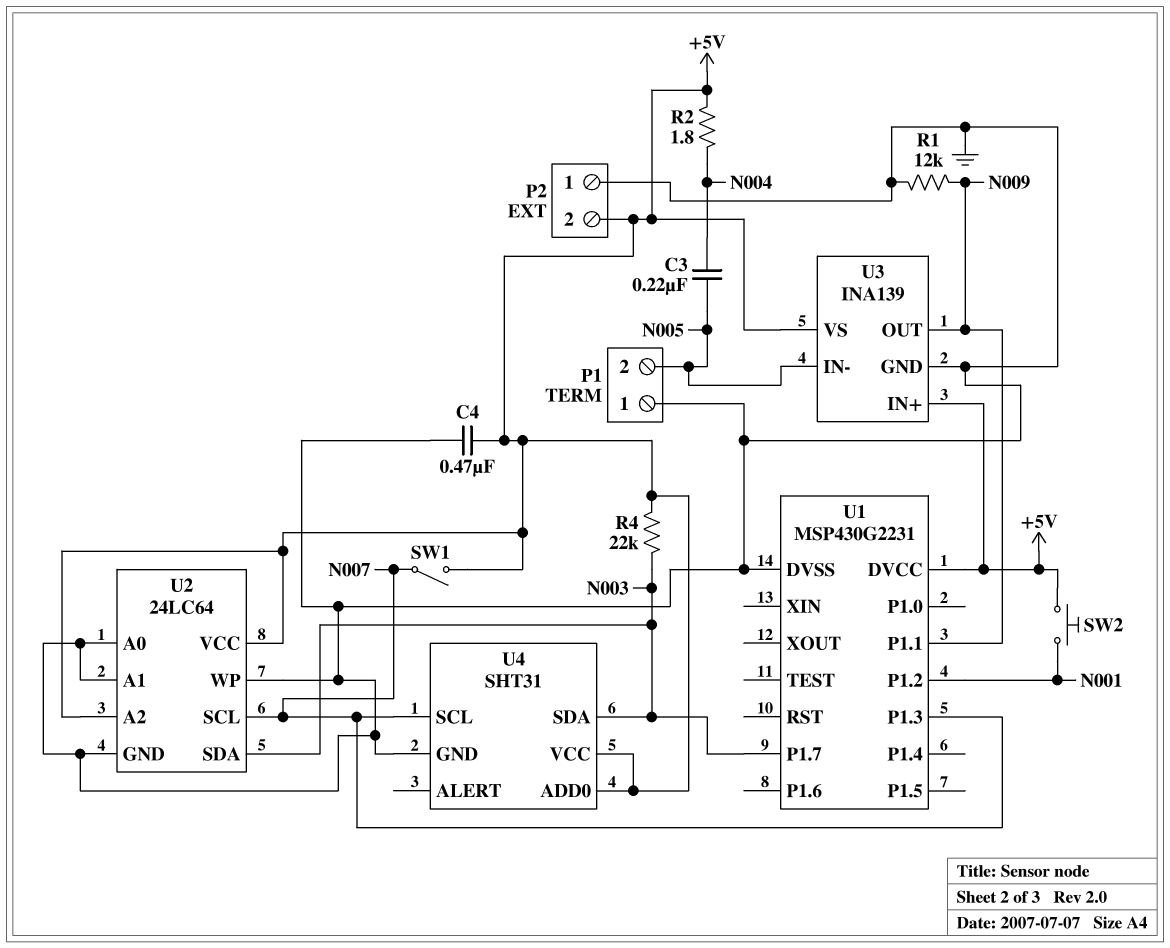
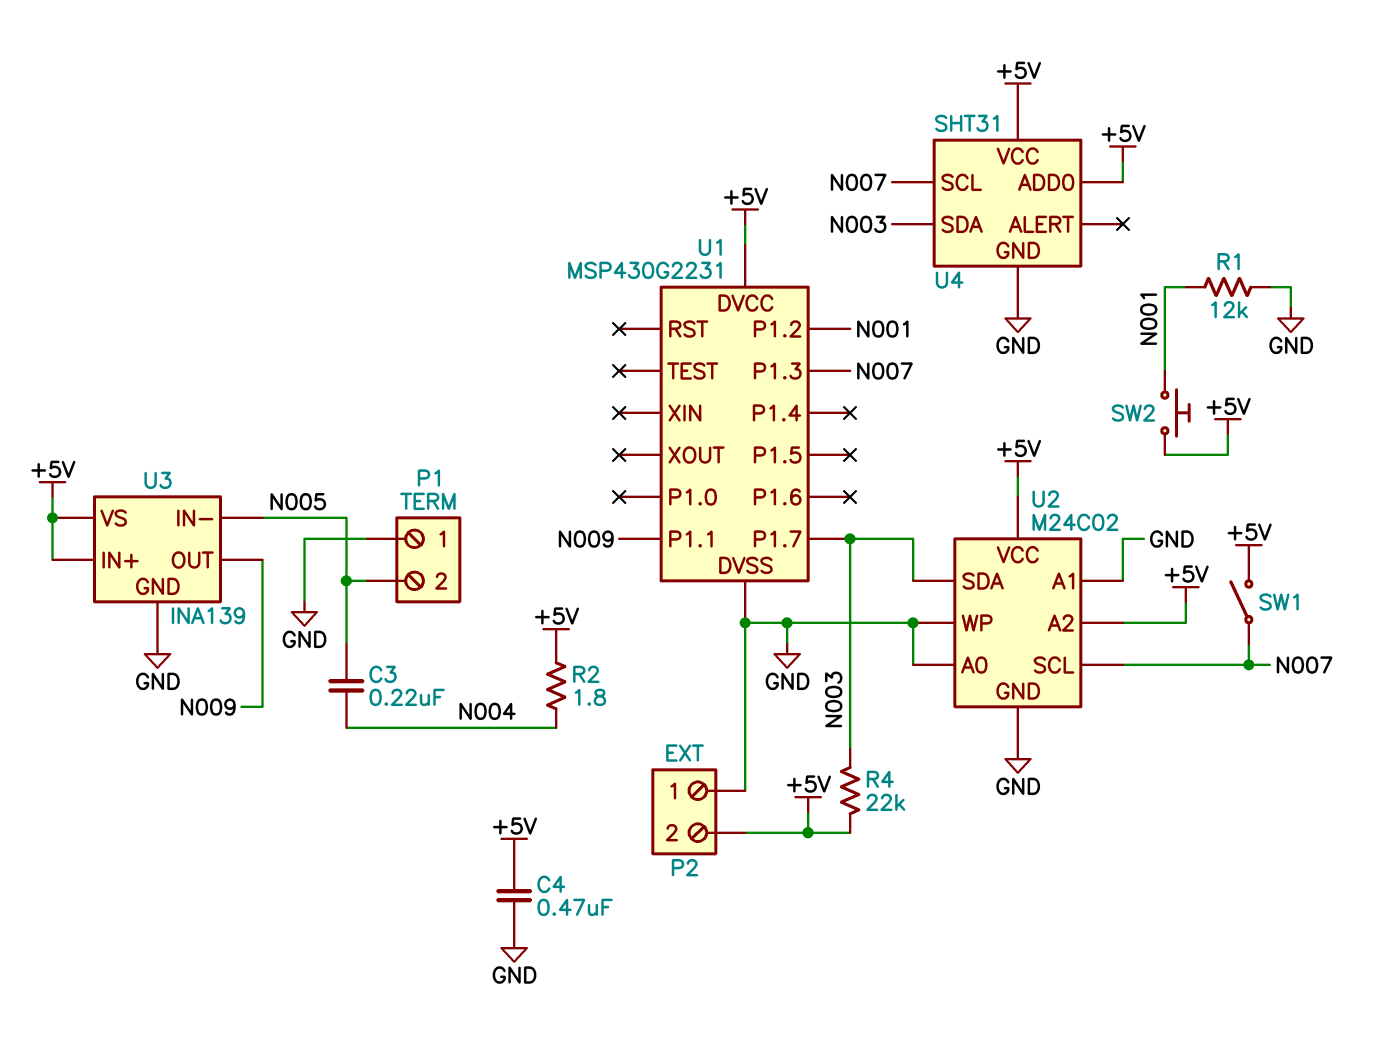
R1: 12k (GND, N009) -> 12k (GND, N001)
U2: 24LC64 -> M24C02

